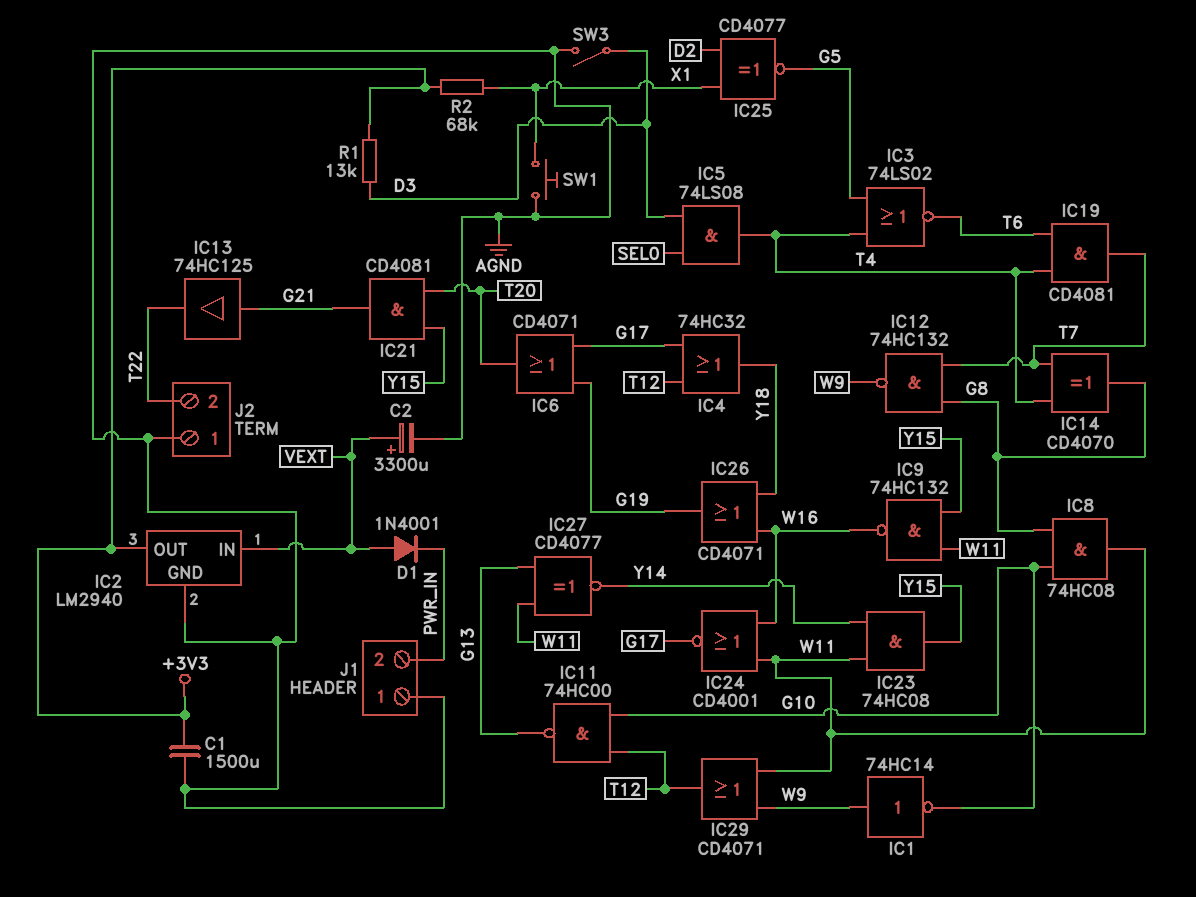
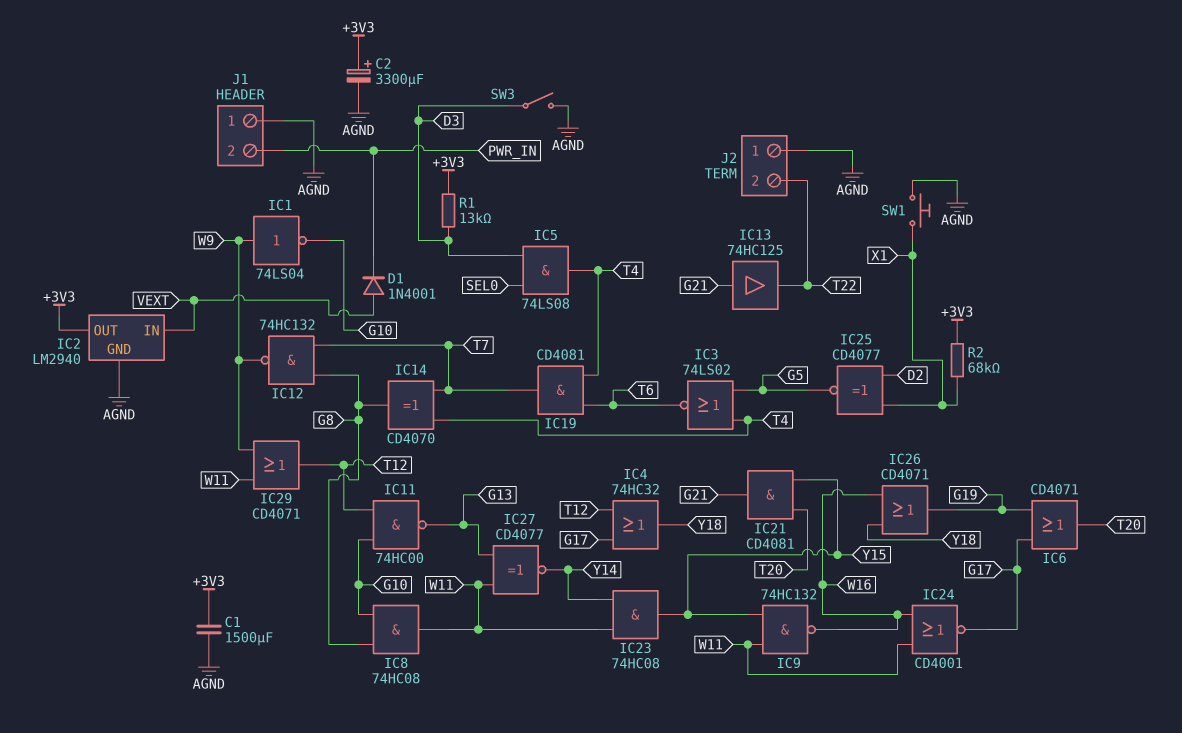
C2: 3300uF (plus VEXT, minus AGND) -> 3300uF (plus +3V3, minus AGND)
IC1: NOT 74HC14 (in W9, out G10) -> NOT 74LS04 (in W9, out G10)

